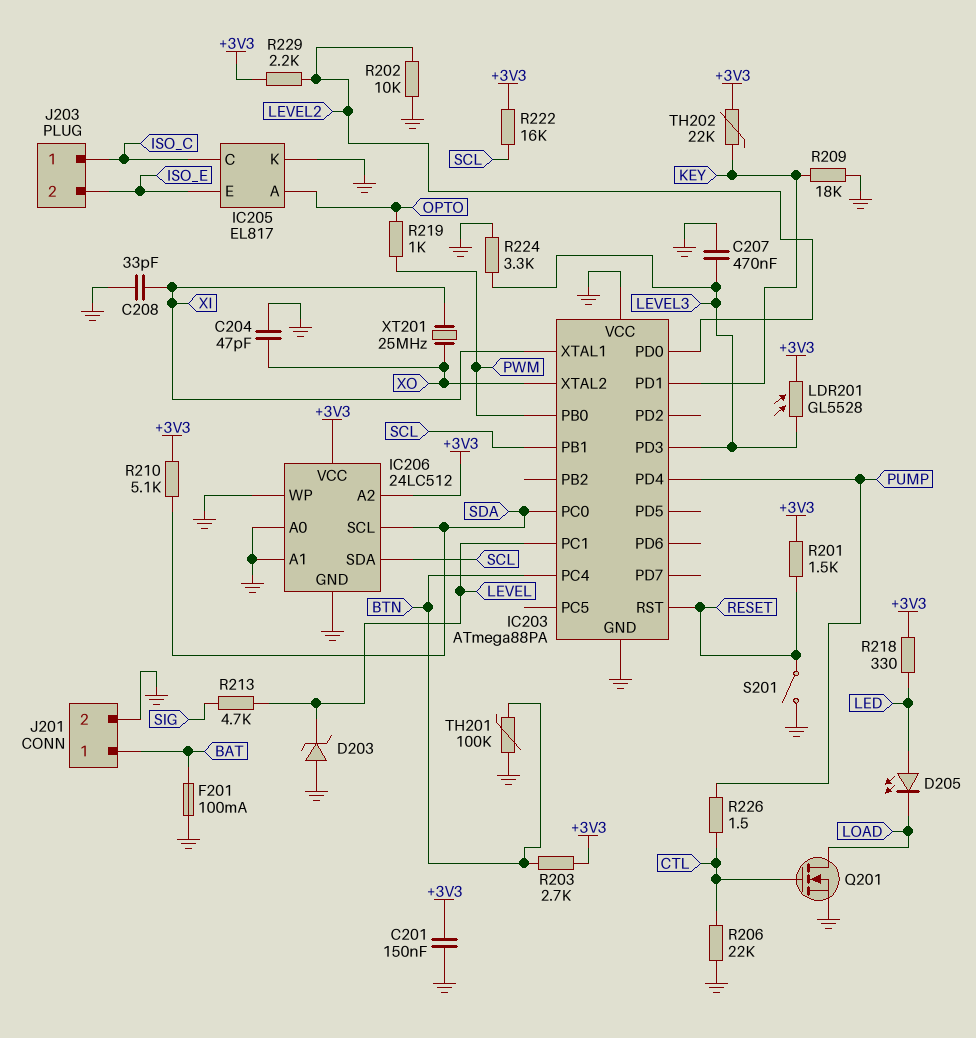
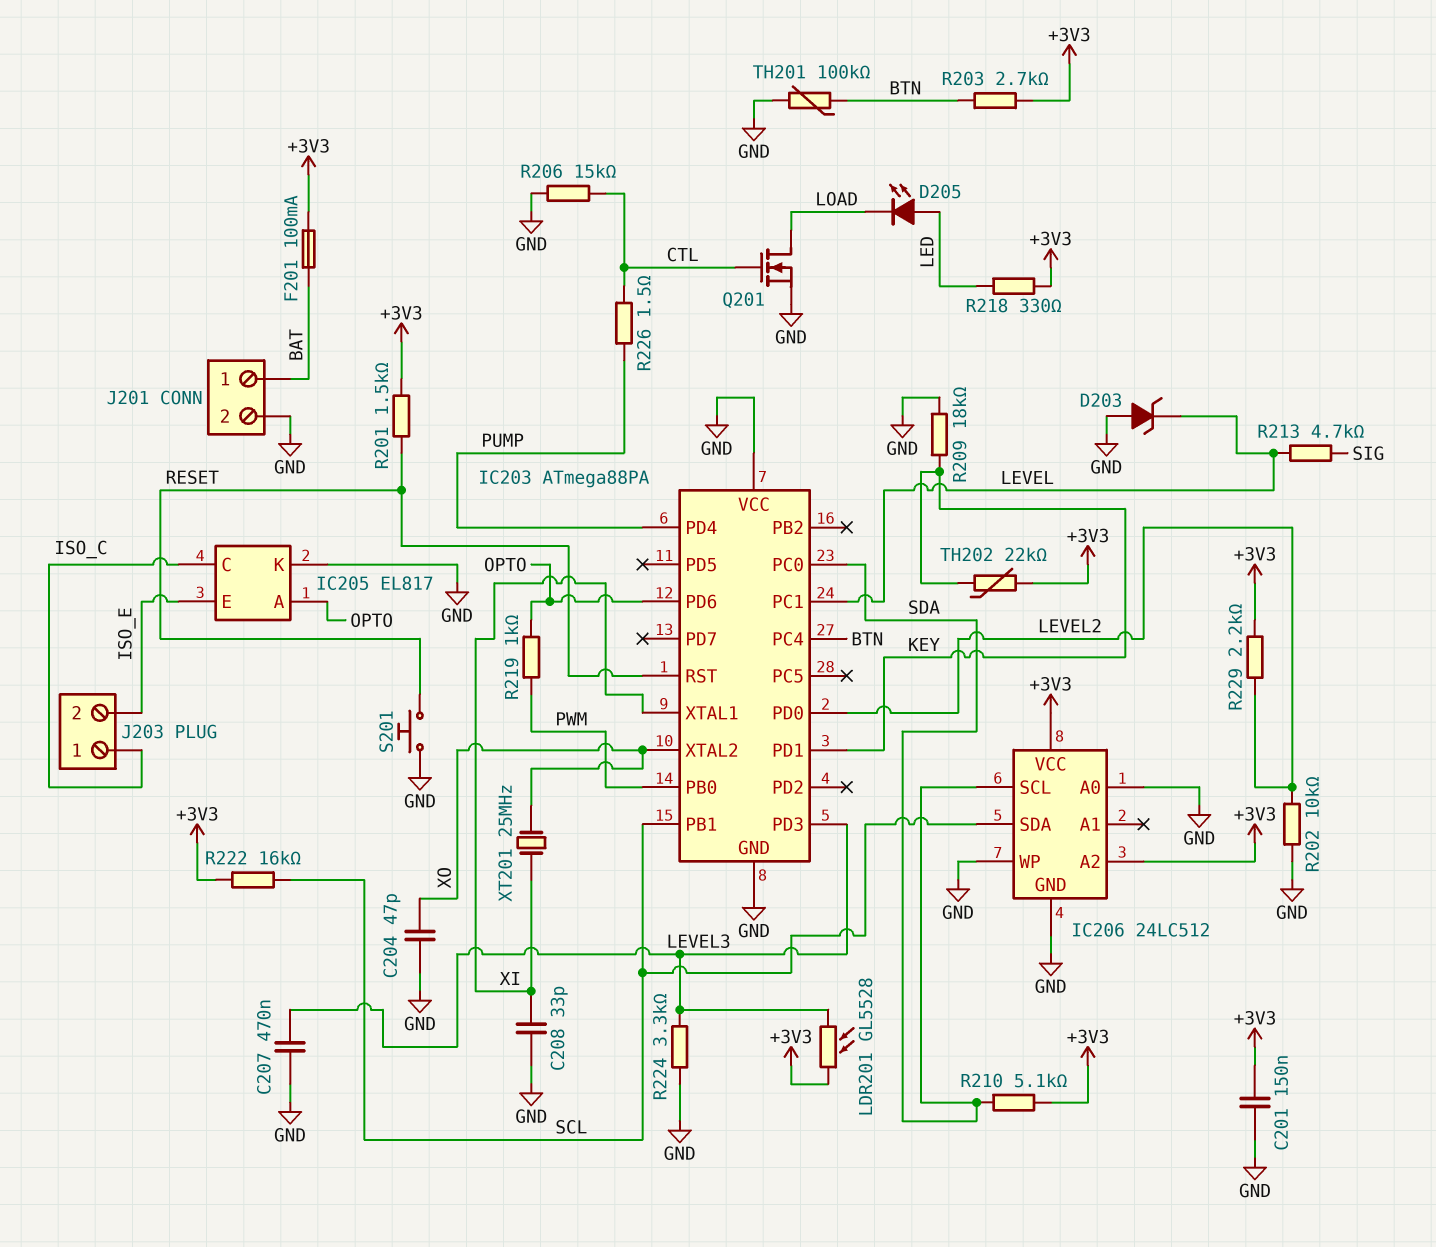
F201: 100mA (BAT, GND) -> 100mA (+3V3, BAT)
IC203 pin PD6: none -> OPTO
IC206 pin A1: GND -> none
R206: 22k (CTL, GND) -> 15k (CTL, GND)
S201: switch (GND, RESET) -> button (GND, RESET)

